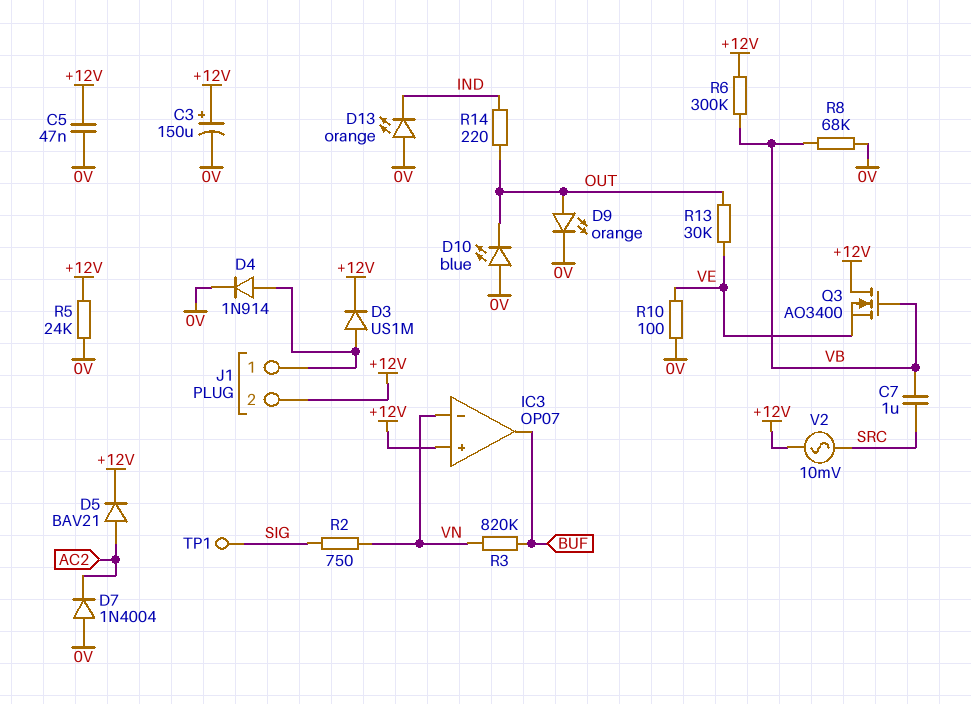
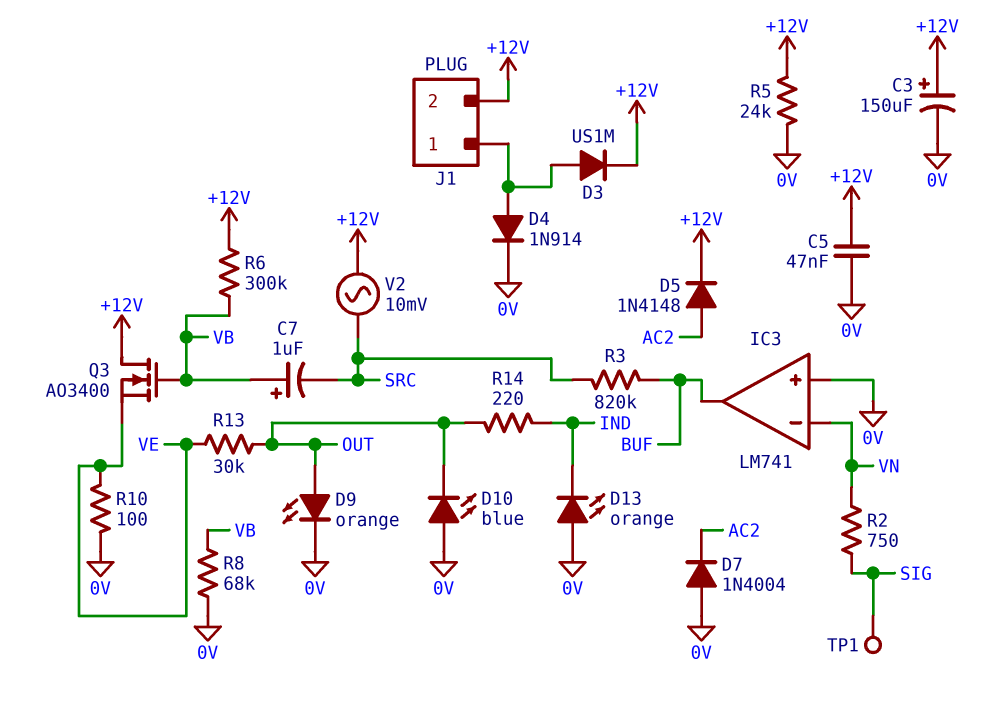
C7: 1uF (SRC, VB) -> 1uF (plus VB, minus SRC)
D5: diode BAV21 (A AC2, K +12V) -> diode 1N4148 (A AC2, K +12V)
IC3: OP07 -> LM741
IC3 pin in+: +12V -> 0V
R3: 820k (BUF, VN) -> 820k (BUF, SRC)

